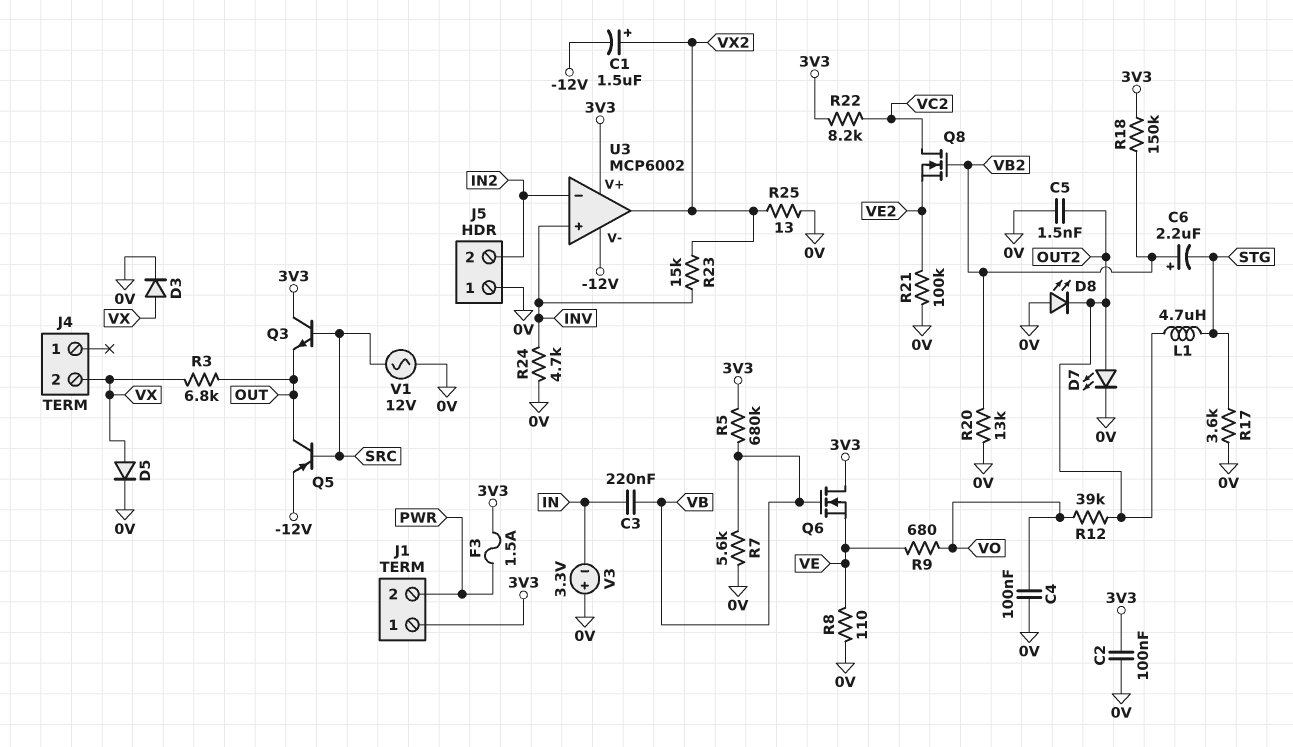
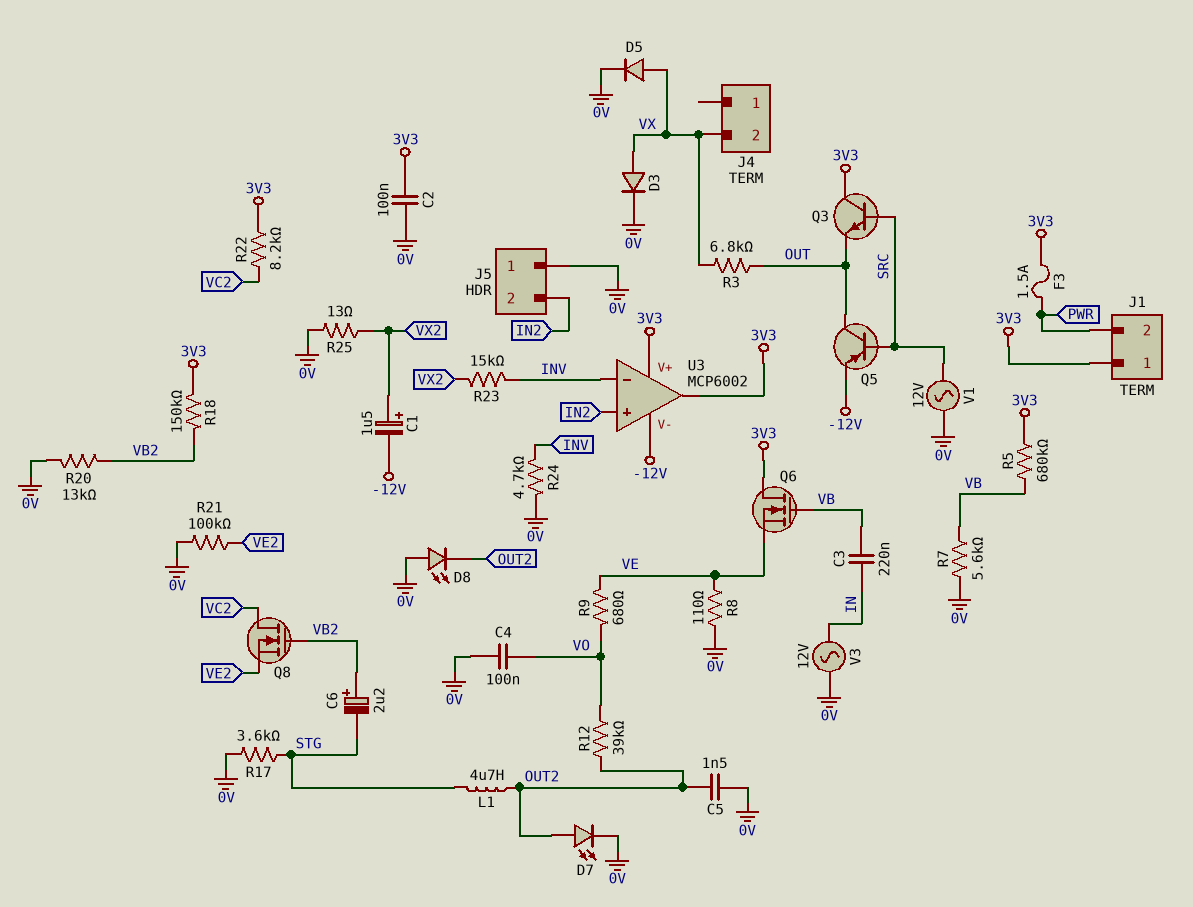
U3 pin in+: INV -> IN2
U3 pin in-: IN2 -> INV
U3 pin out: VX2 -> 3V3
V3: 3.3V (plus 0V, minus IN) -> AC 12V (0V, IN)

